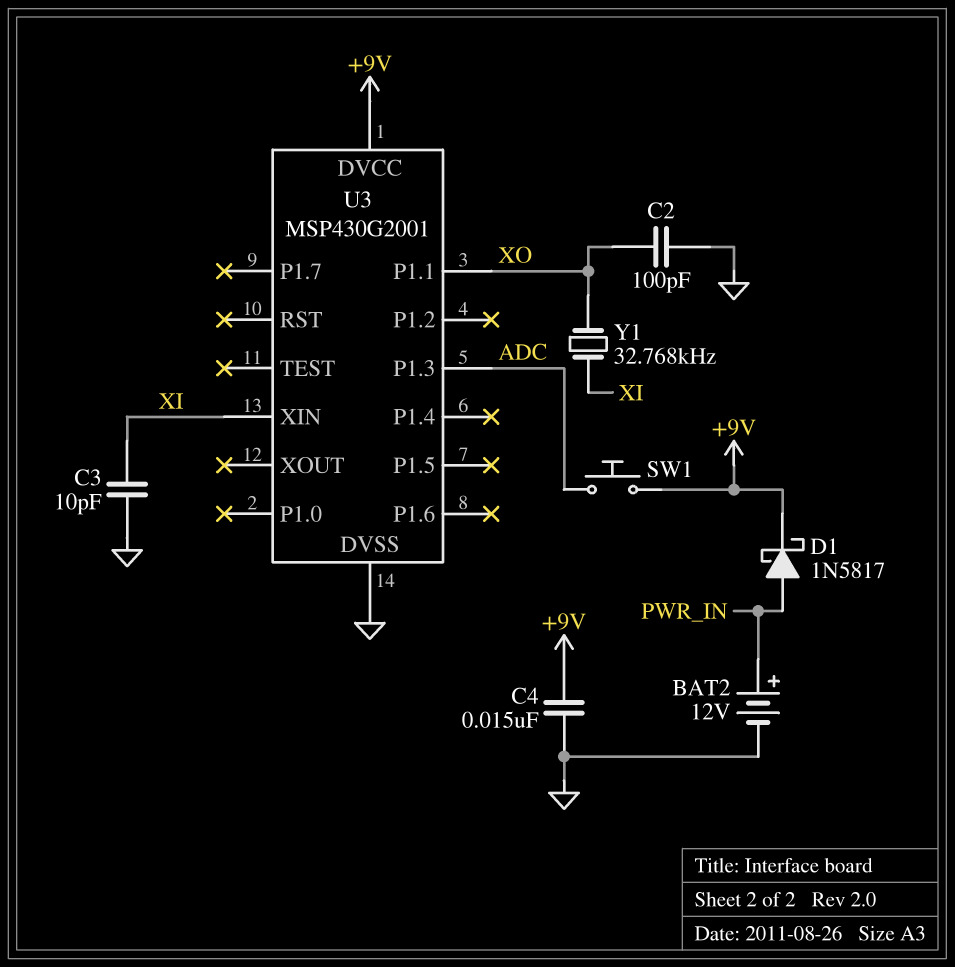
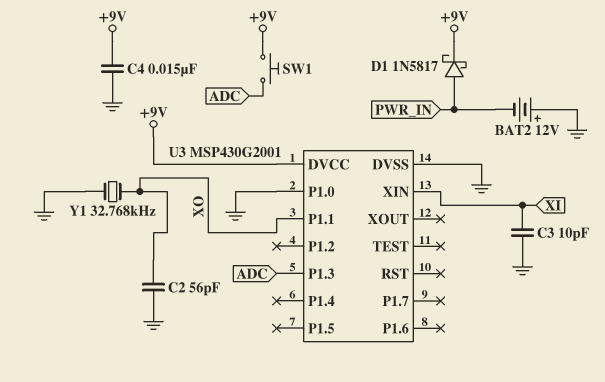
BAT2: 12V (plus PWR_IN, minus GND) -> 12V (plus GND, minus PWR_IN)
C2: 100pF (GND, XO) -> 56pF (GND, XO)
U3 pin P1.0: none -> GND
Y1: 32.768kHz (XI, XO) -> 32.768kHz (GND, XO)

